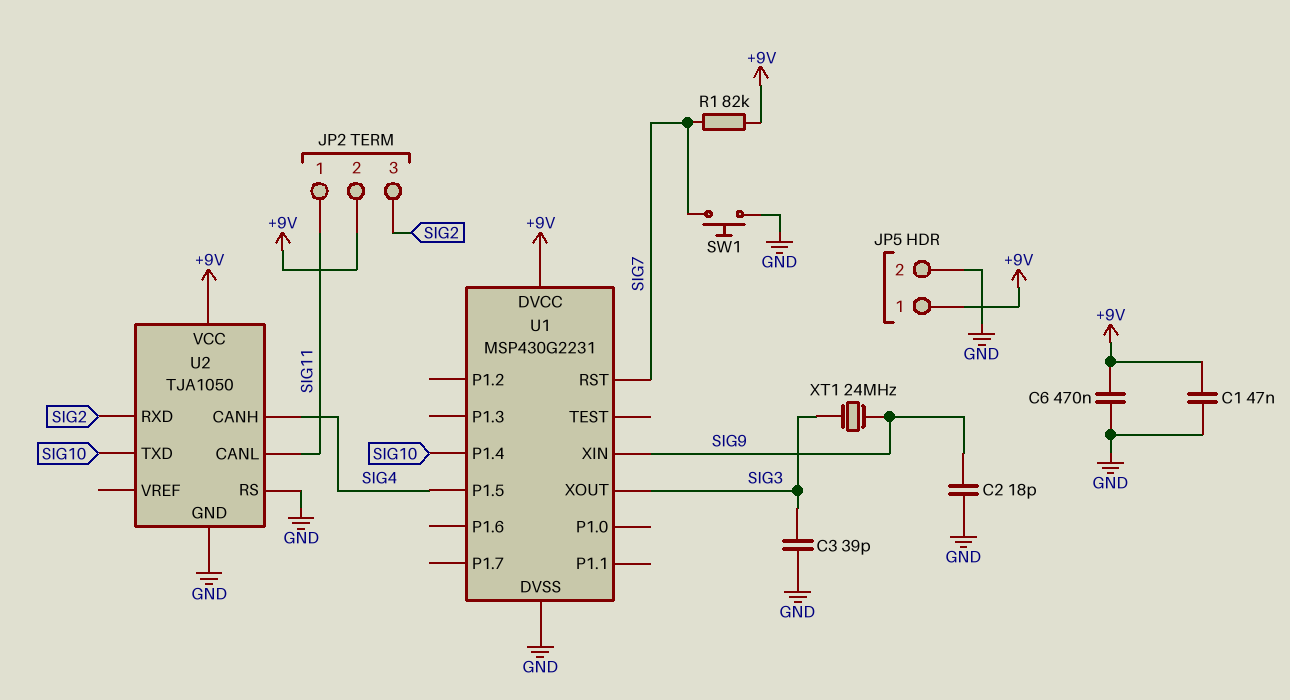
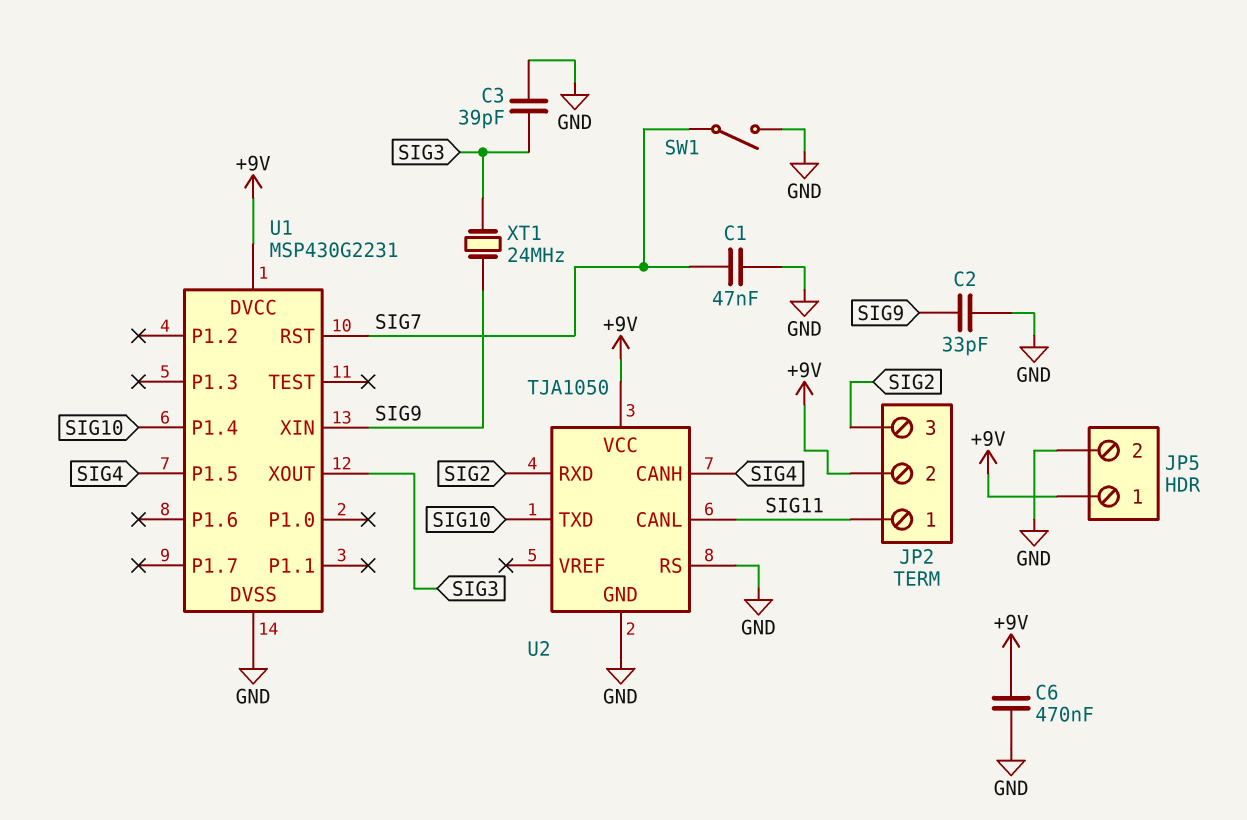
C1: 47nF (+9V, GND) -> 47nF (GND, SIG7)
C2: 18pF (GND, SIG9) -> 33pF (GND, SIG9)
R1: 82k (+9V, SIG7) -> none
SW1: button (GND, SIG7) -> switch (GND, SIG7)

